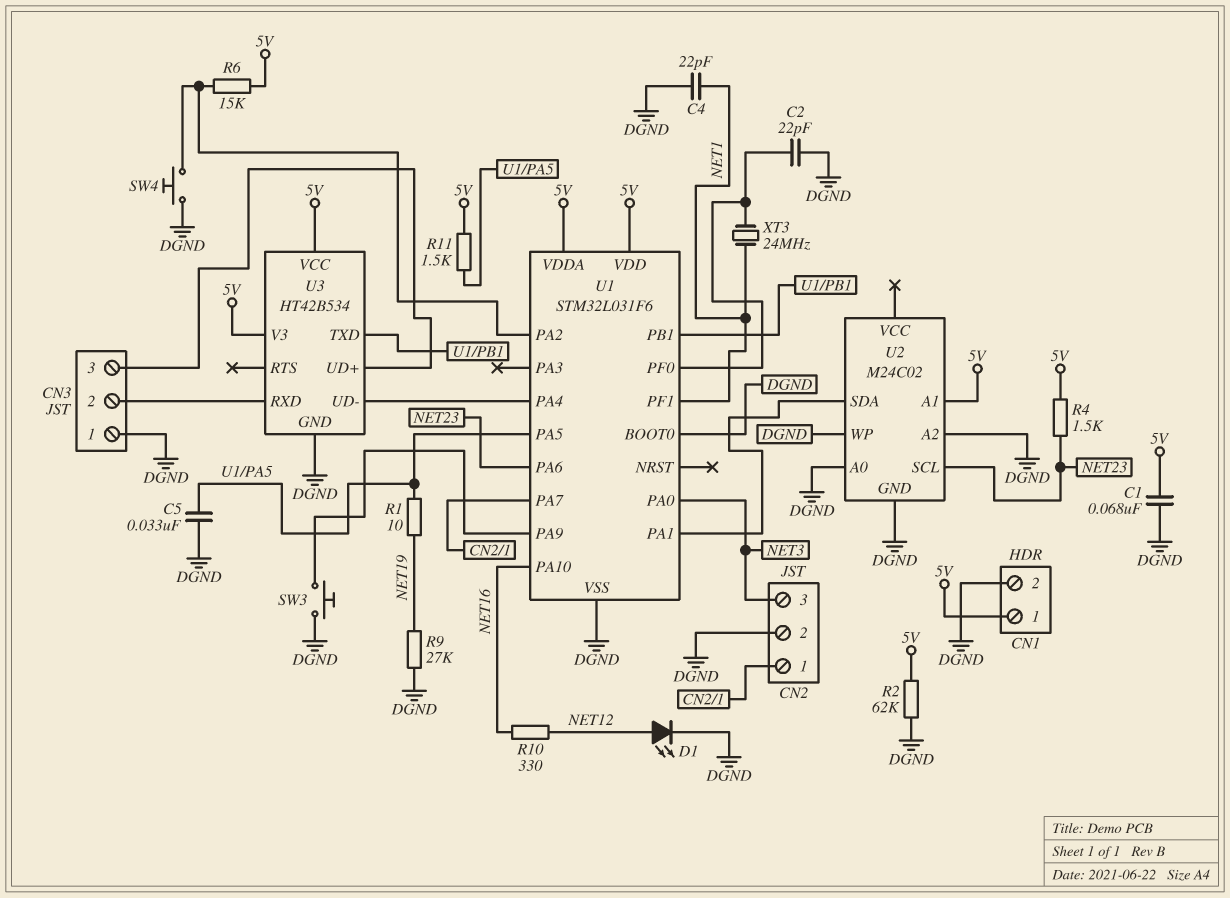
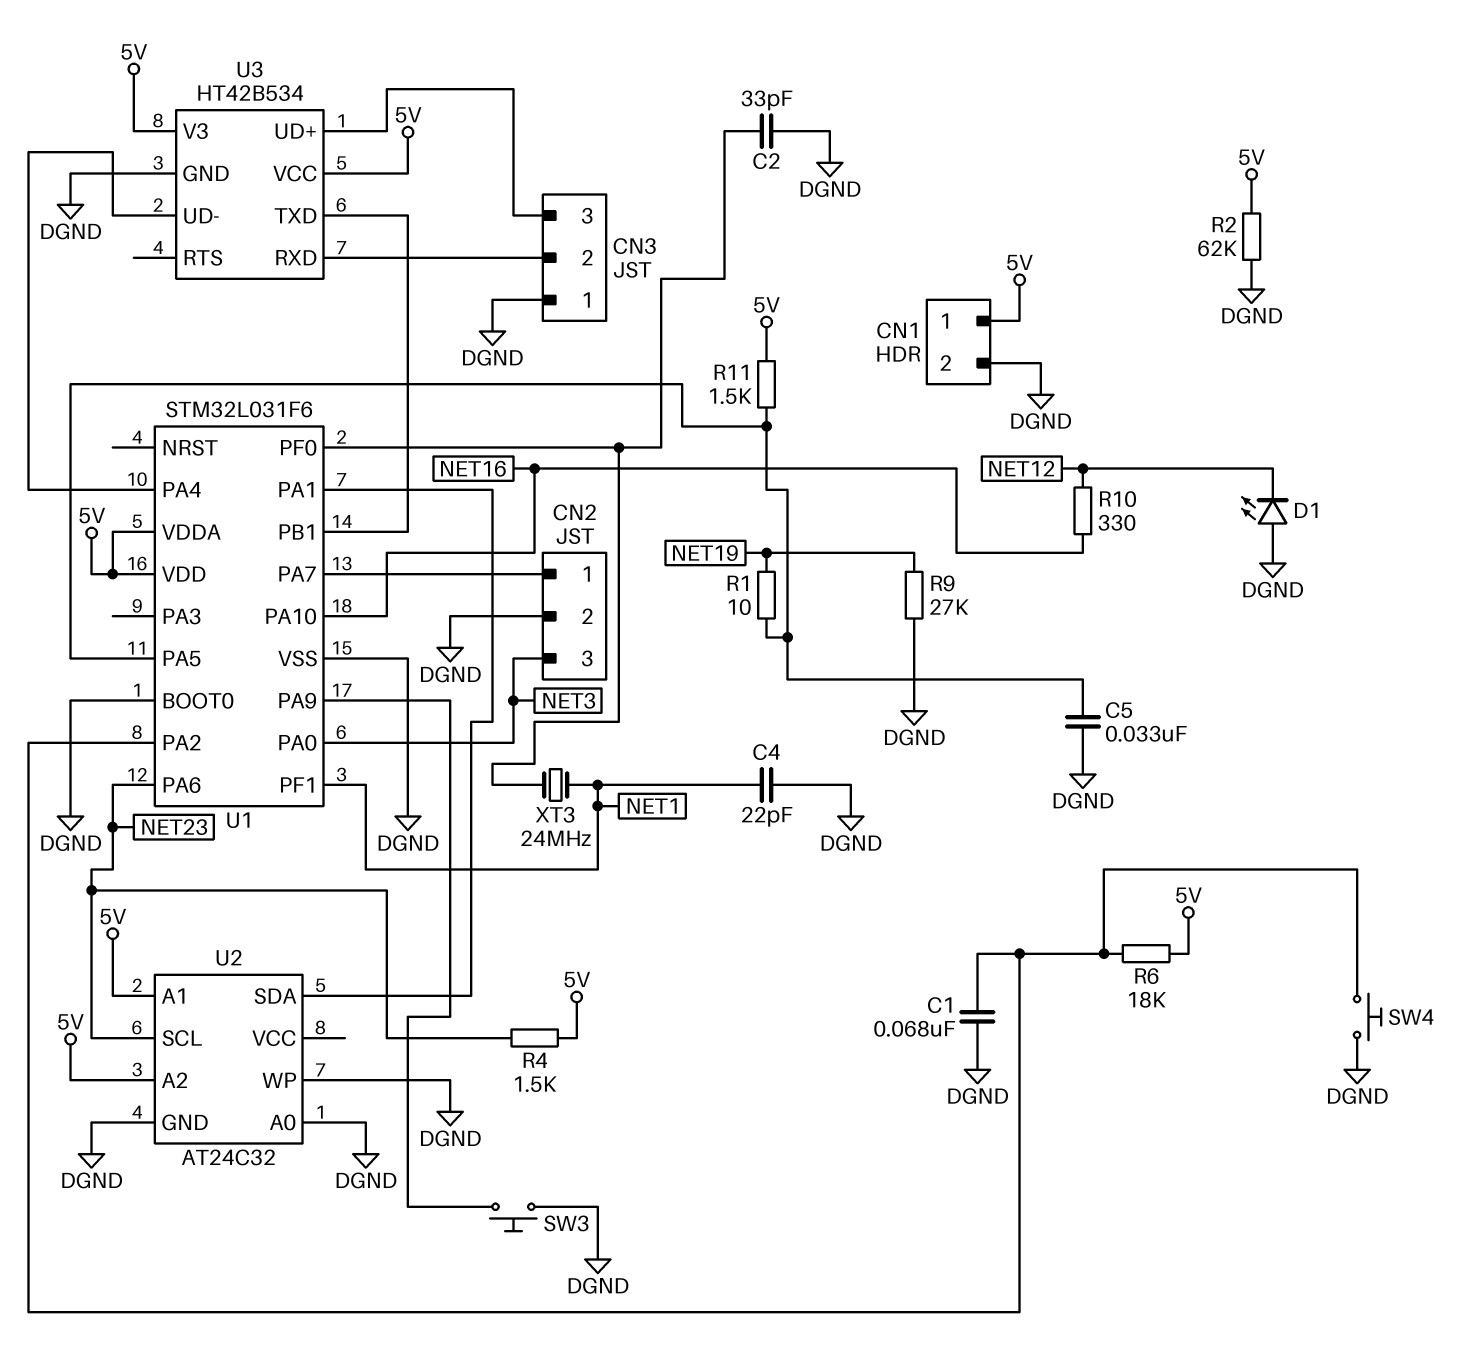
C1: 68nF (5V, DGND) -> 68nF (DGND, U1/PA2)
C2: 22pF (DGND, U1/PF0) -> 33pF (DGND, U1/PF0)
D1: LED (A NET12, K DGND) -> LED (A DGND, K NET12)
R6: 15k (5V, U1/PA2) -> 18k (5V, U1/PA2)
U2: M24C02 -> AT24C32
U2 pin A2: DGND -> 5V

